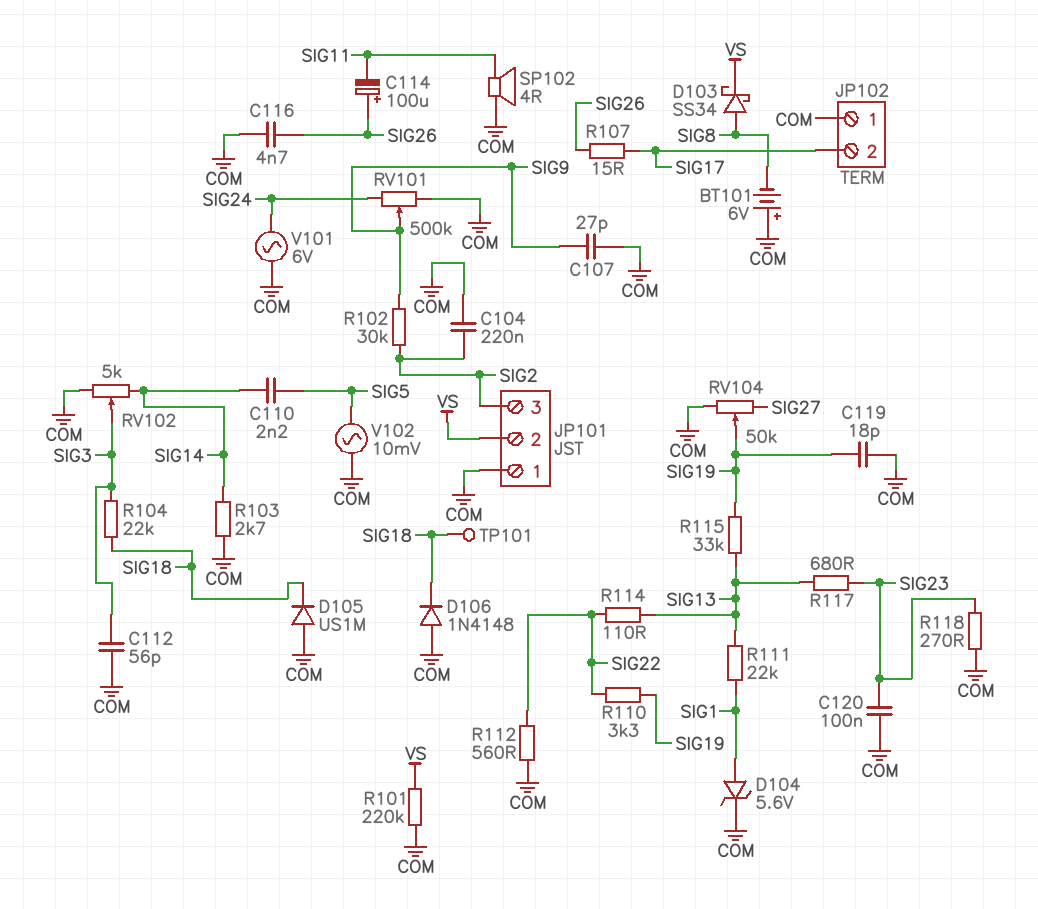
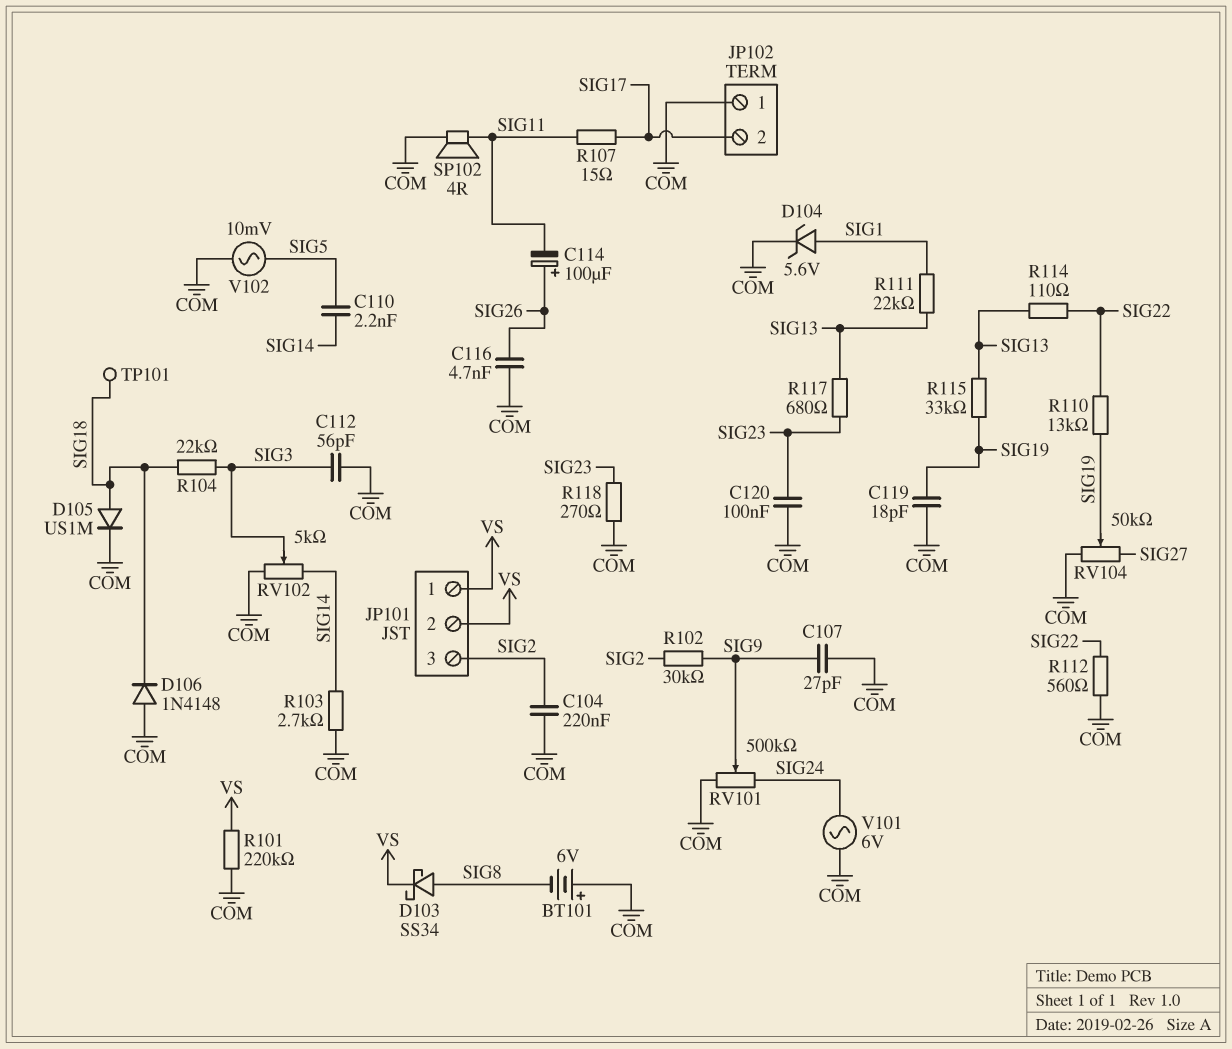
D105: diode US1M (A COM, K SIG18) -> diode US1M (A SIG18, K COM)
JP101 pin 1: COM -> VS
R107: 15 (SIG17, SIG26) -> 15 (SIG11, SIG17)
R110: 3.3k (SIG19, SIG22) -> 13k (SIG19, SIG22)

